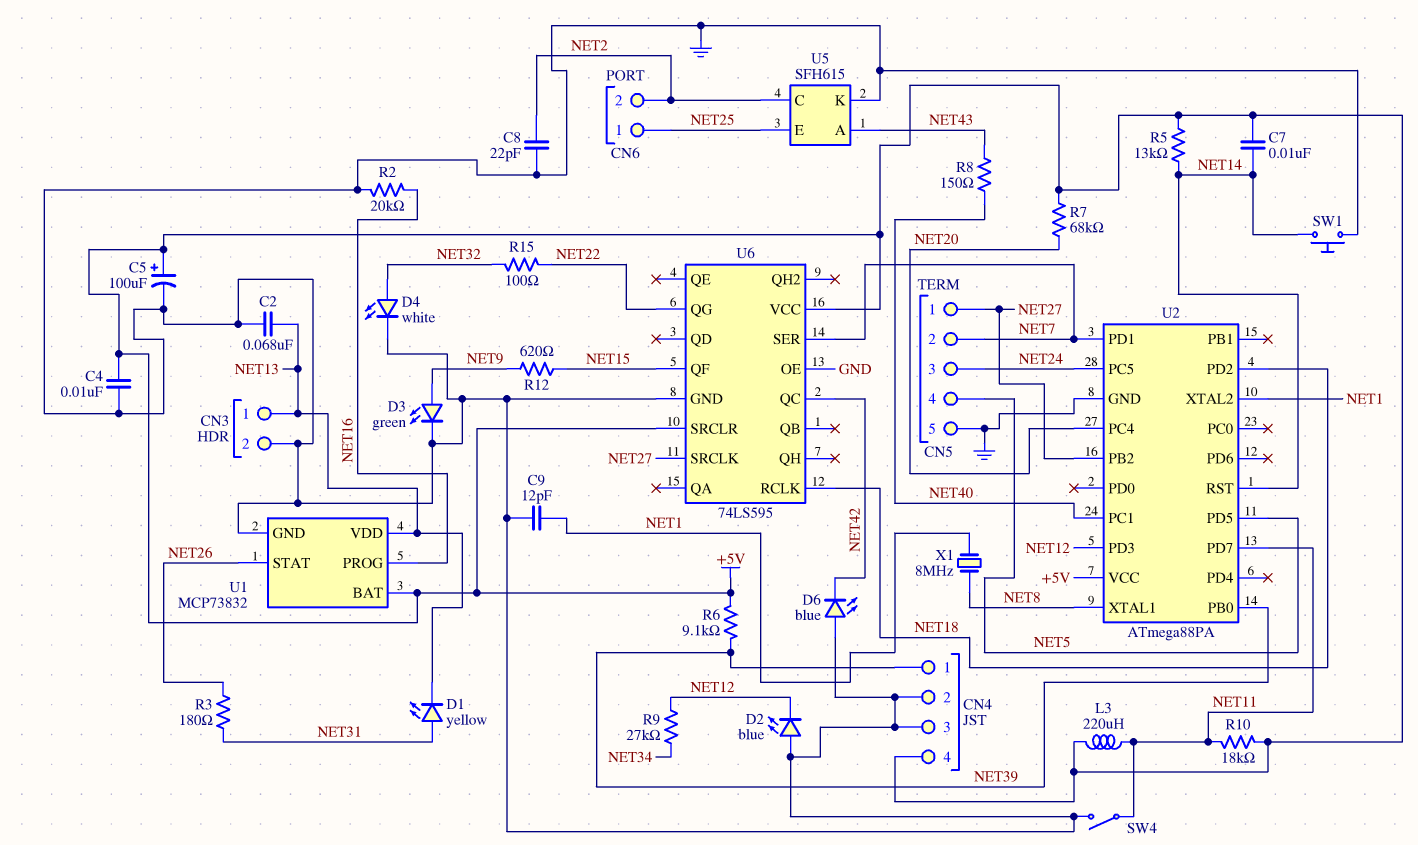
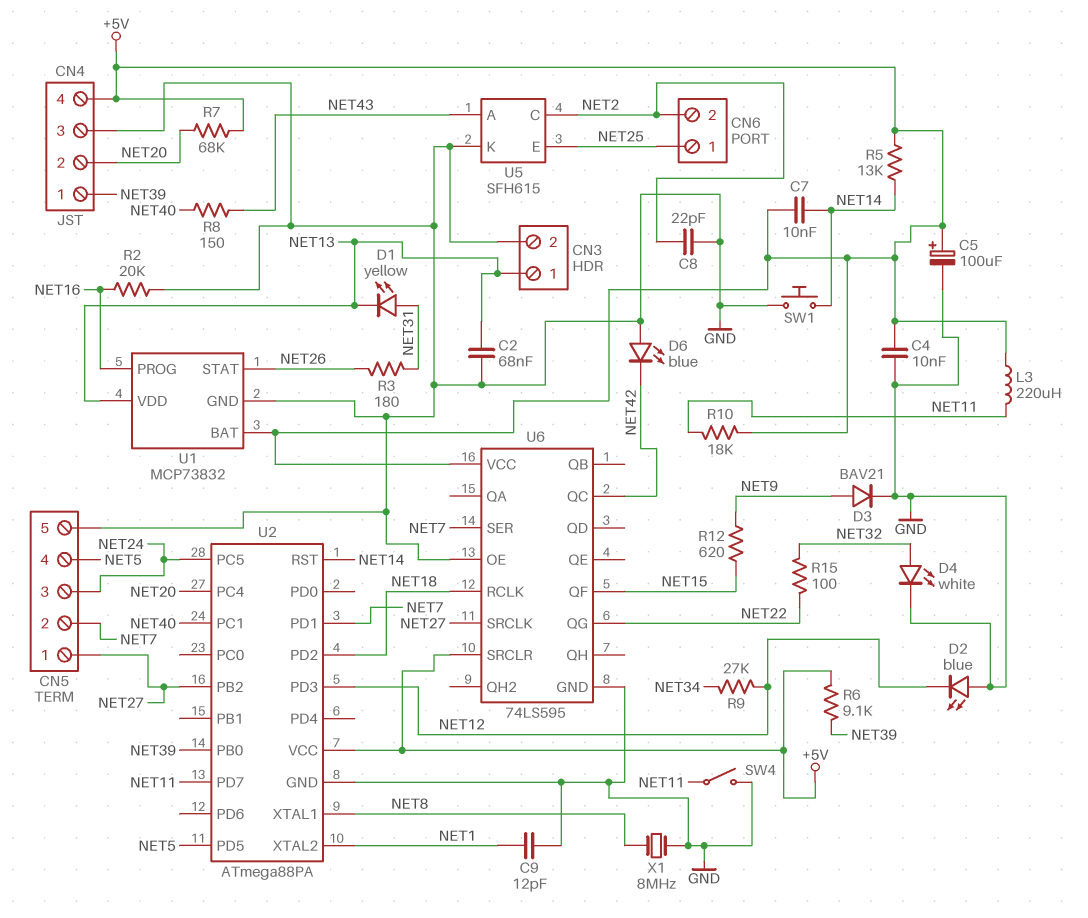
CN4 pin 2: GND -> NET20
D3: LED green (A NET9, K GND) -> diode BAV21 (A NET9, K GND)
X1: 8MHz (NET1, NET8) -> 8MHz (GND, NET8)

